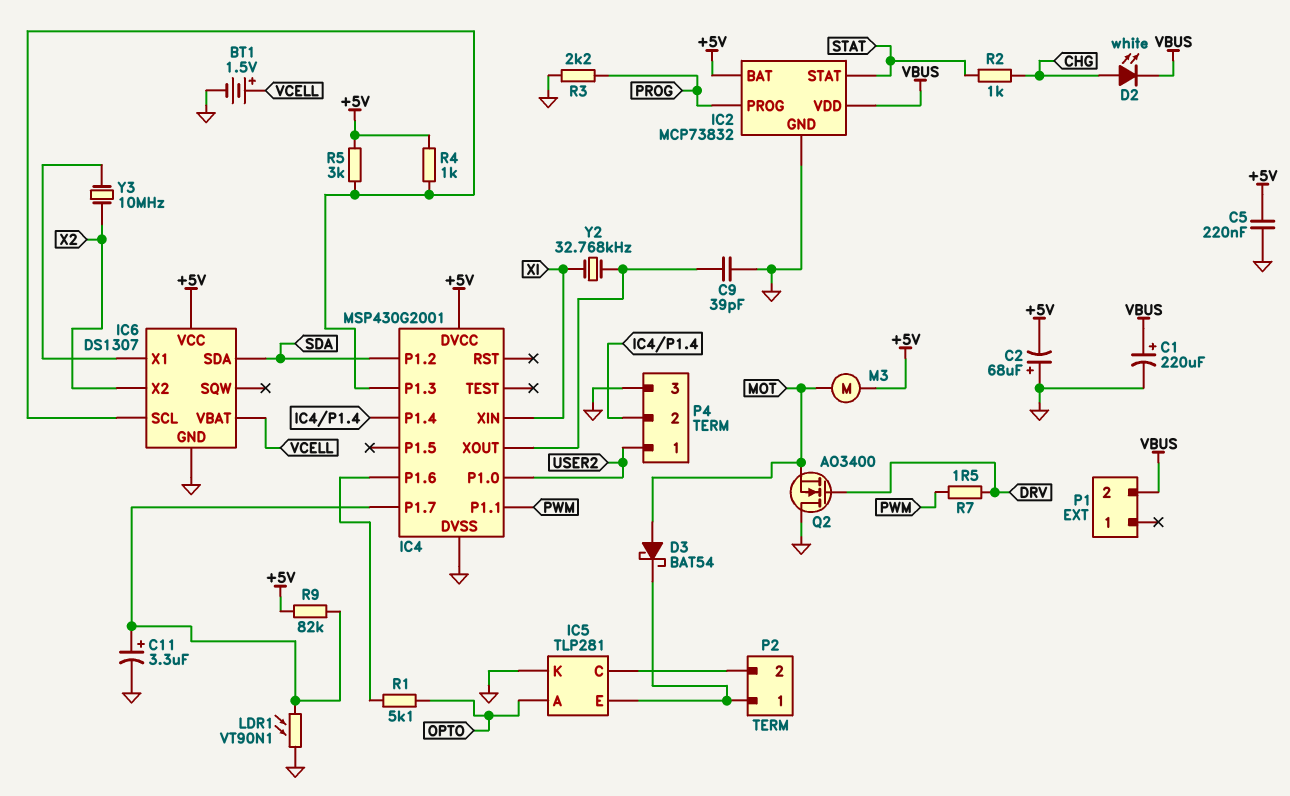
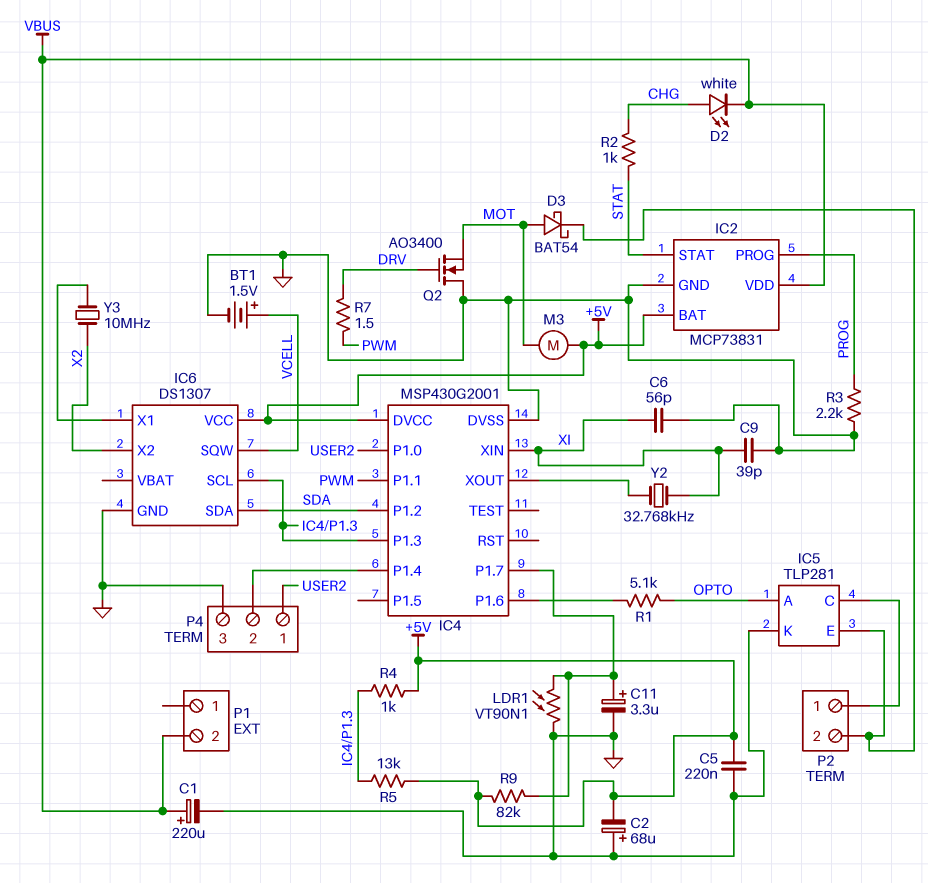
C6: none -> 56pF (GND, XI)
C9: 39pF (GND, IC4/XOUT) -> 39pF (GND, XI)
IC2: MCP73832 -> MCP73831
IC6 pin SQW: none -> VCELL
IC6 pin VBAT: VCELL -> none
P2 pin 1: IC5/E -> IC5/C
P2 pin 2: IC5/C -> IC5/E
R5: 3k (+5V, IC4/P1.3) -> 13k (+5V, IC4/P1.3)

